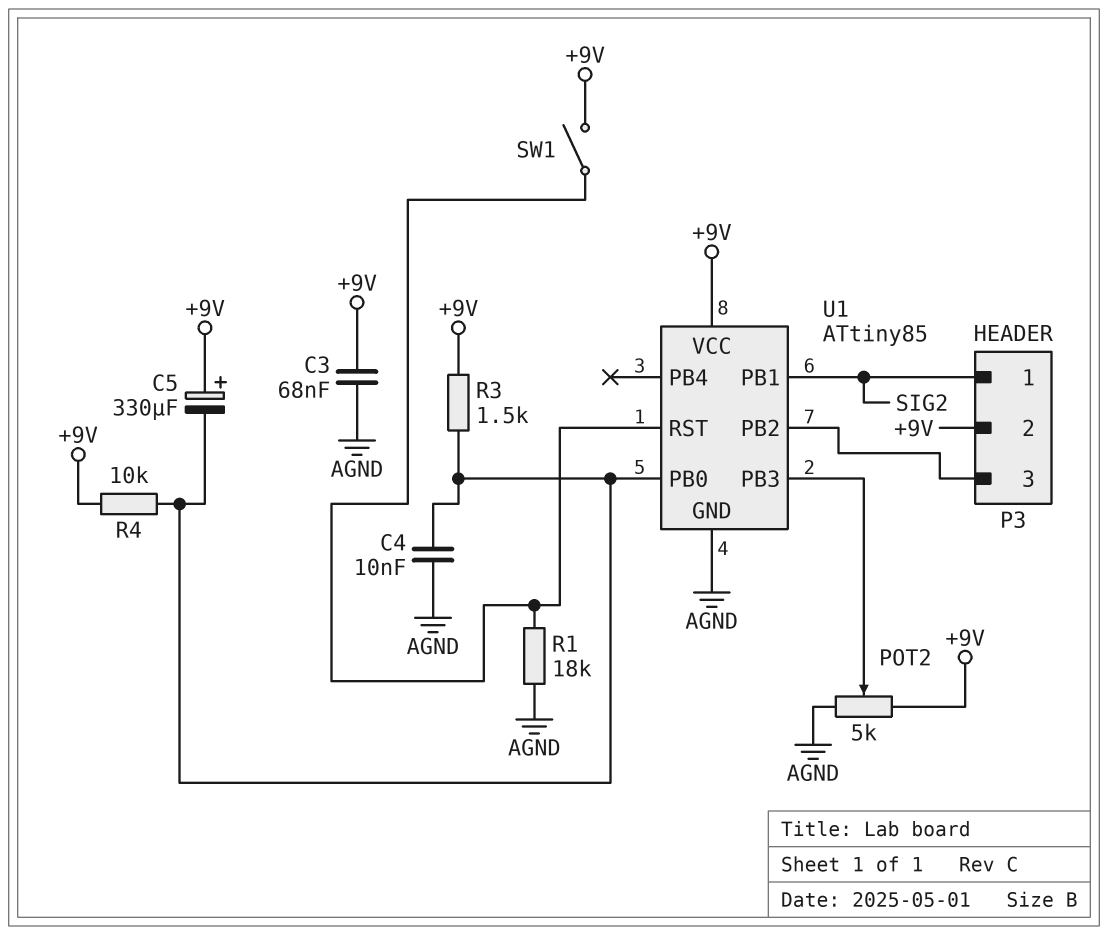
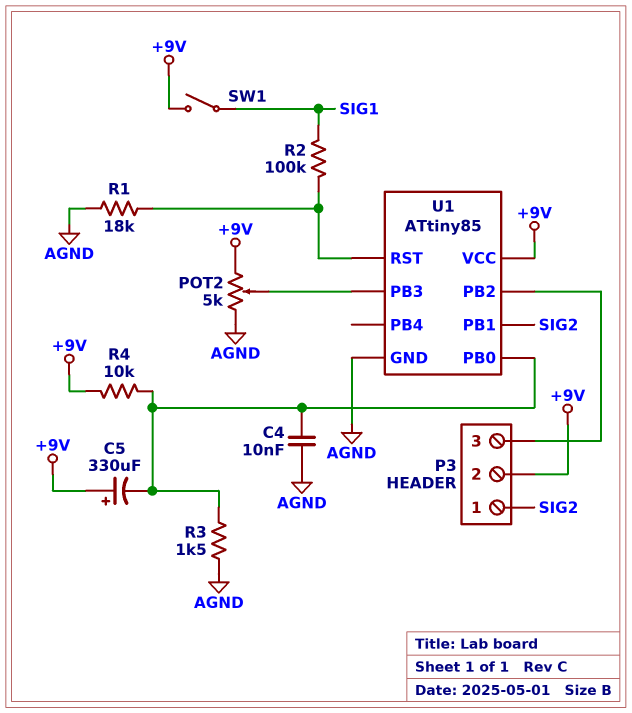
C3: 68nF (+9V, AGND) -> none
R2: none -> 100k (SIG1, U1/RST)
R3: 1.5k (+9V, U1/PB0) -> 1.5k (AGND, U1/PB0)
SW1: switch (+9V, U1/RST) -> switch (+9V, SIG1)

